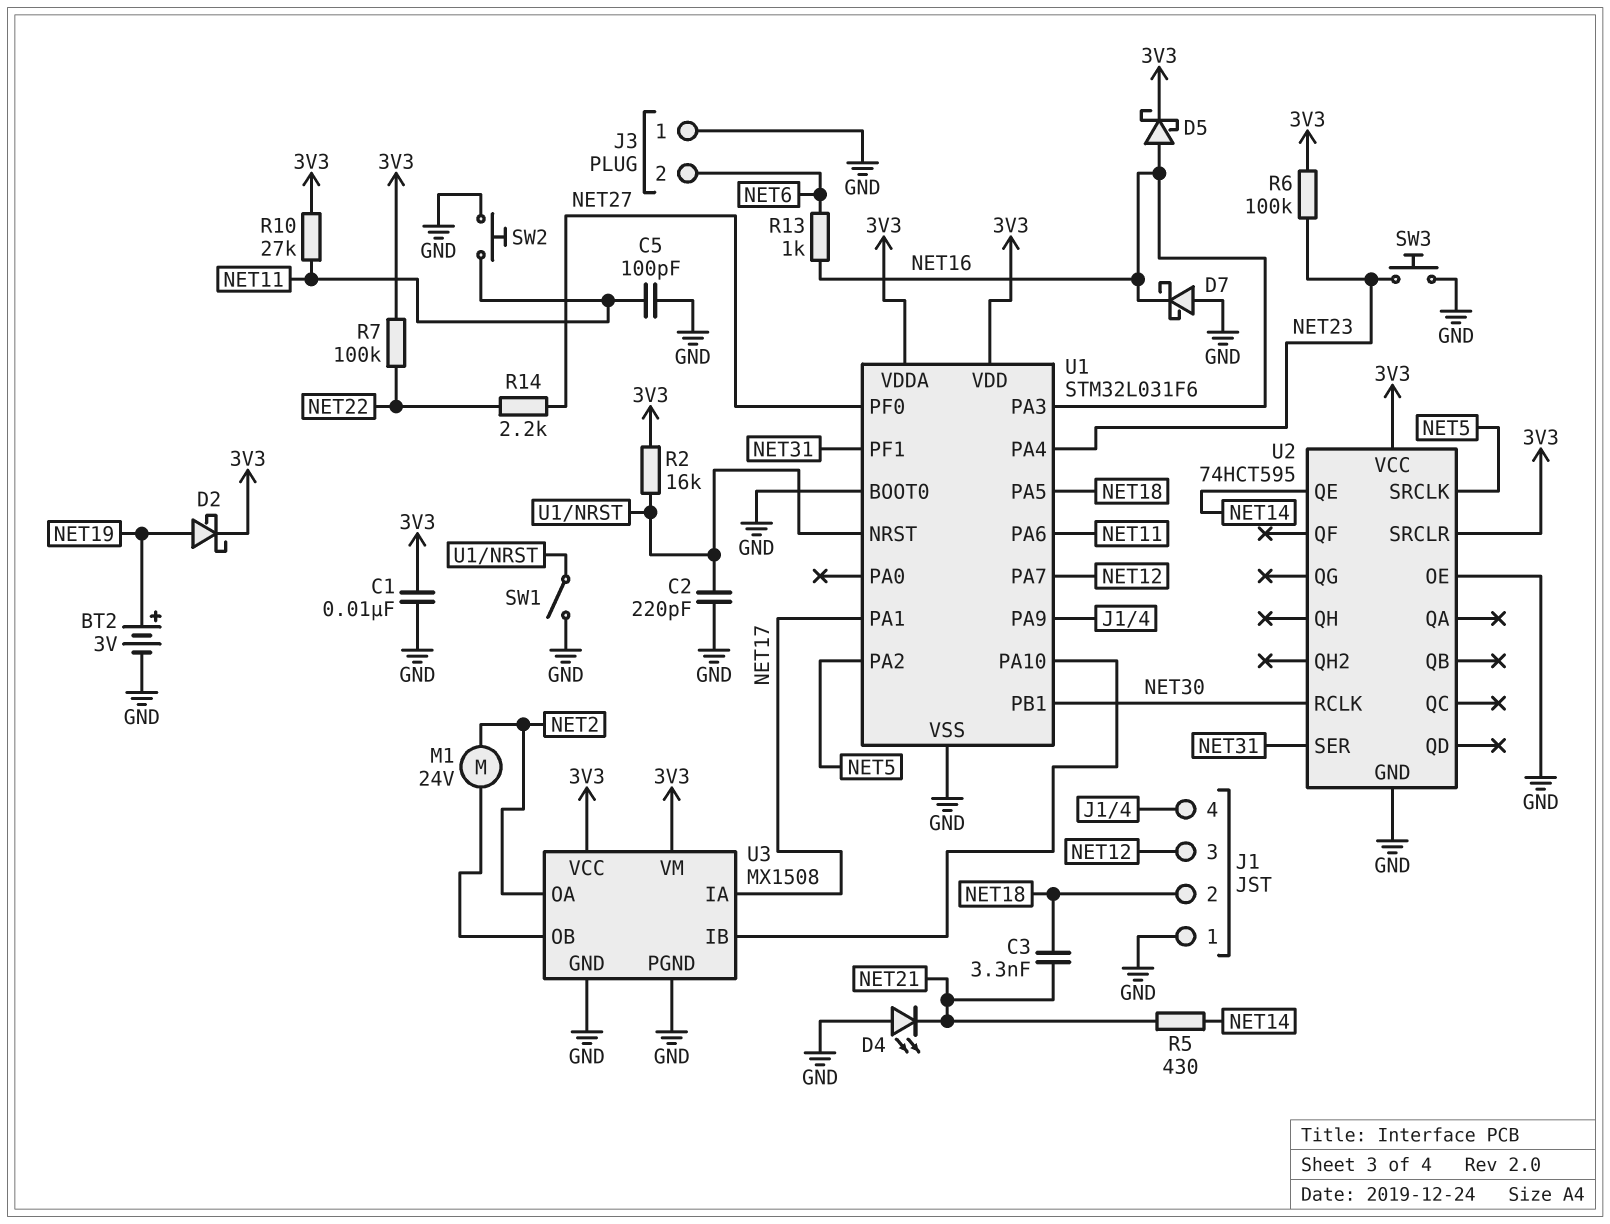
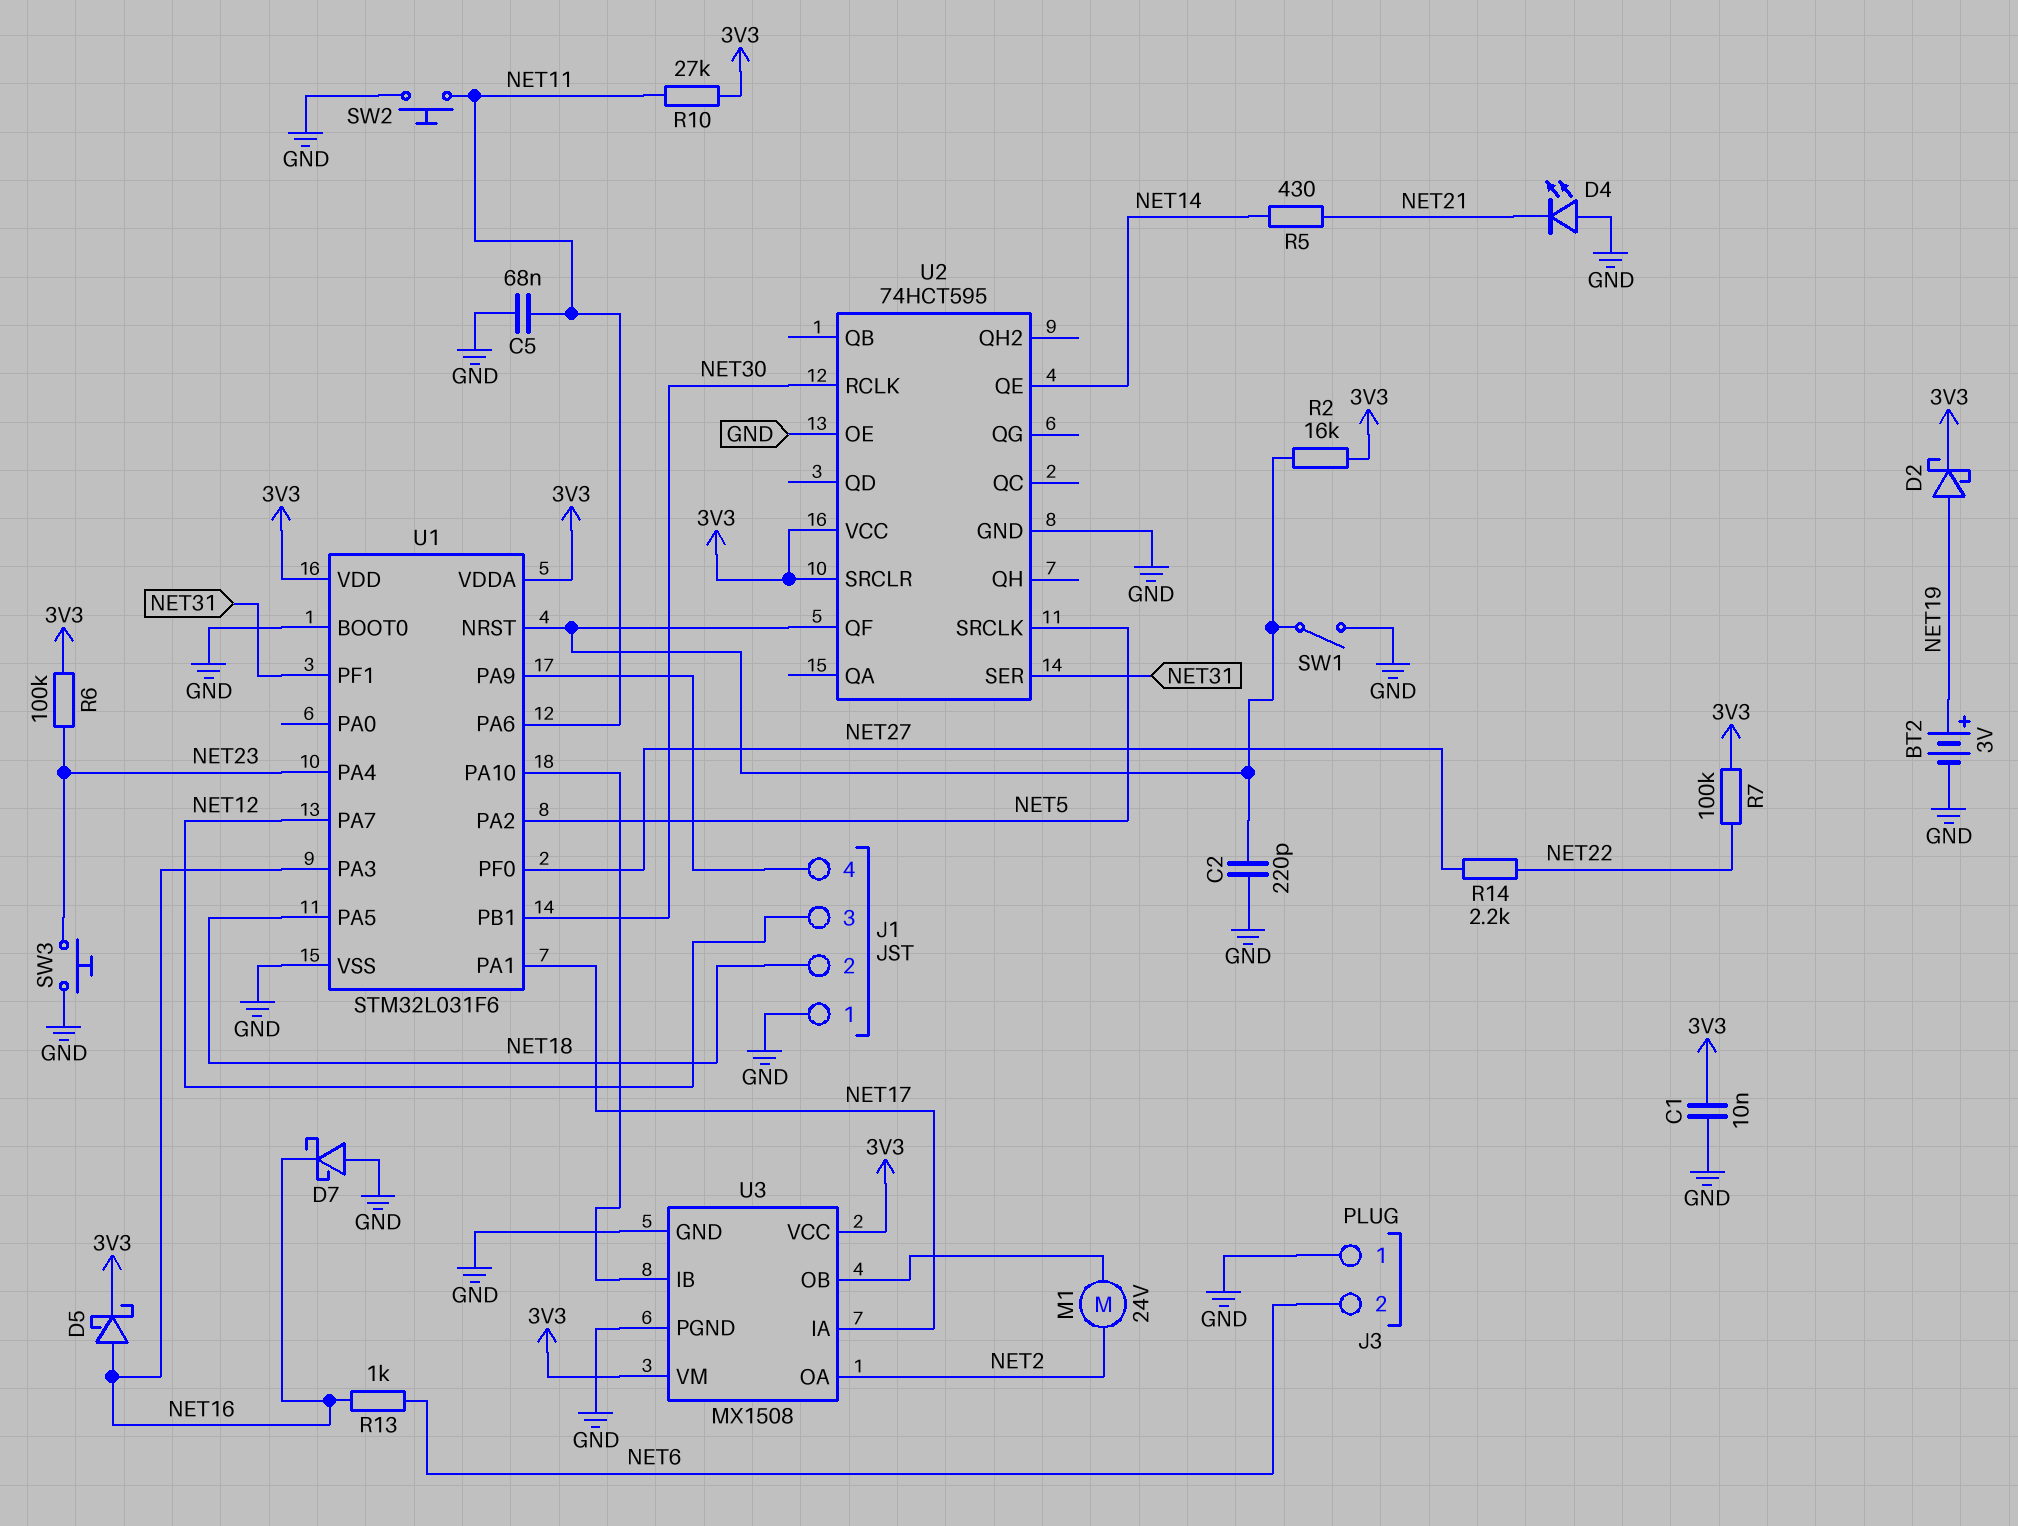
C3: 3.3nF (NET18, NET21) -> none
C5: 100pF (GND, NET11) -> 68nF (GND, NET11)
U2 pin QF: none -> U1/NRST

